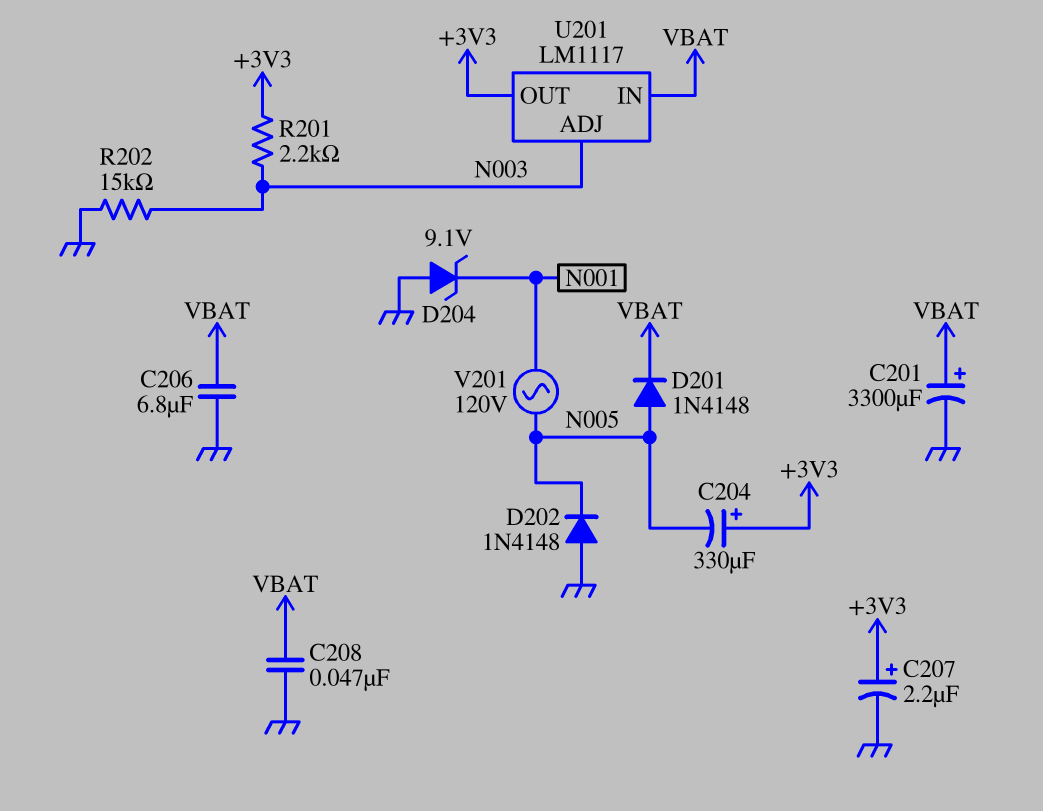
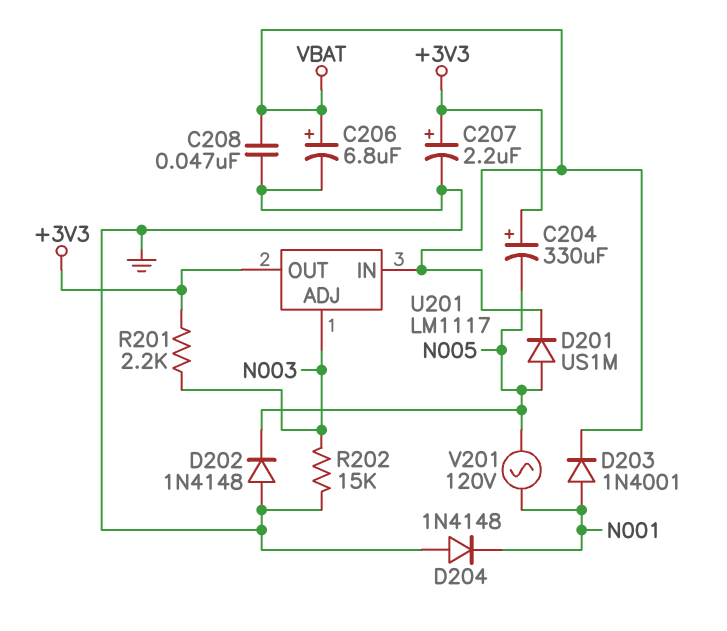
C201: 3300uF (plus VBAT, minus GND) -> none
C206: 6.8uF (GND, VBAT) -> 6.8uF (plus VBAT, minus GND)
D201: diode 1N4148 (A N005, K VBAT) -> diode US1M (A N005, K VBAT)
D203: none -> diode 1N4001 (A N001, K VBAT)
D204: zener 9.1V (A GND, K N001) -> diode 1N4148 (A GND, K N001)

